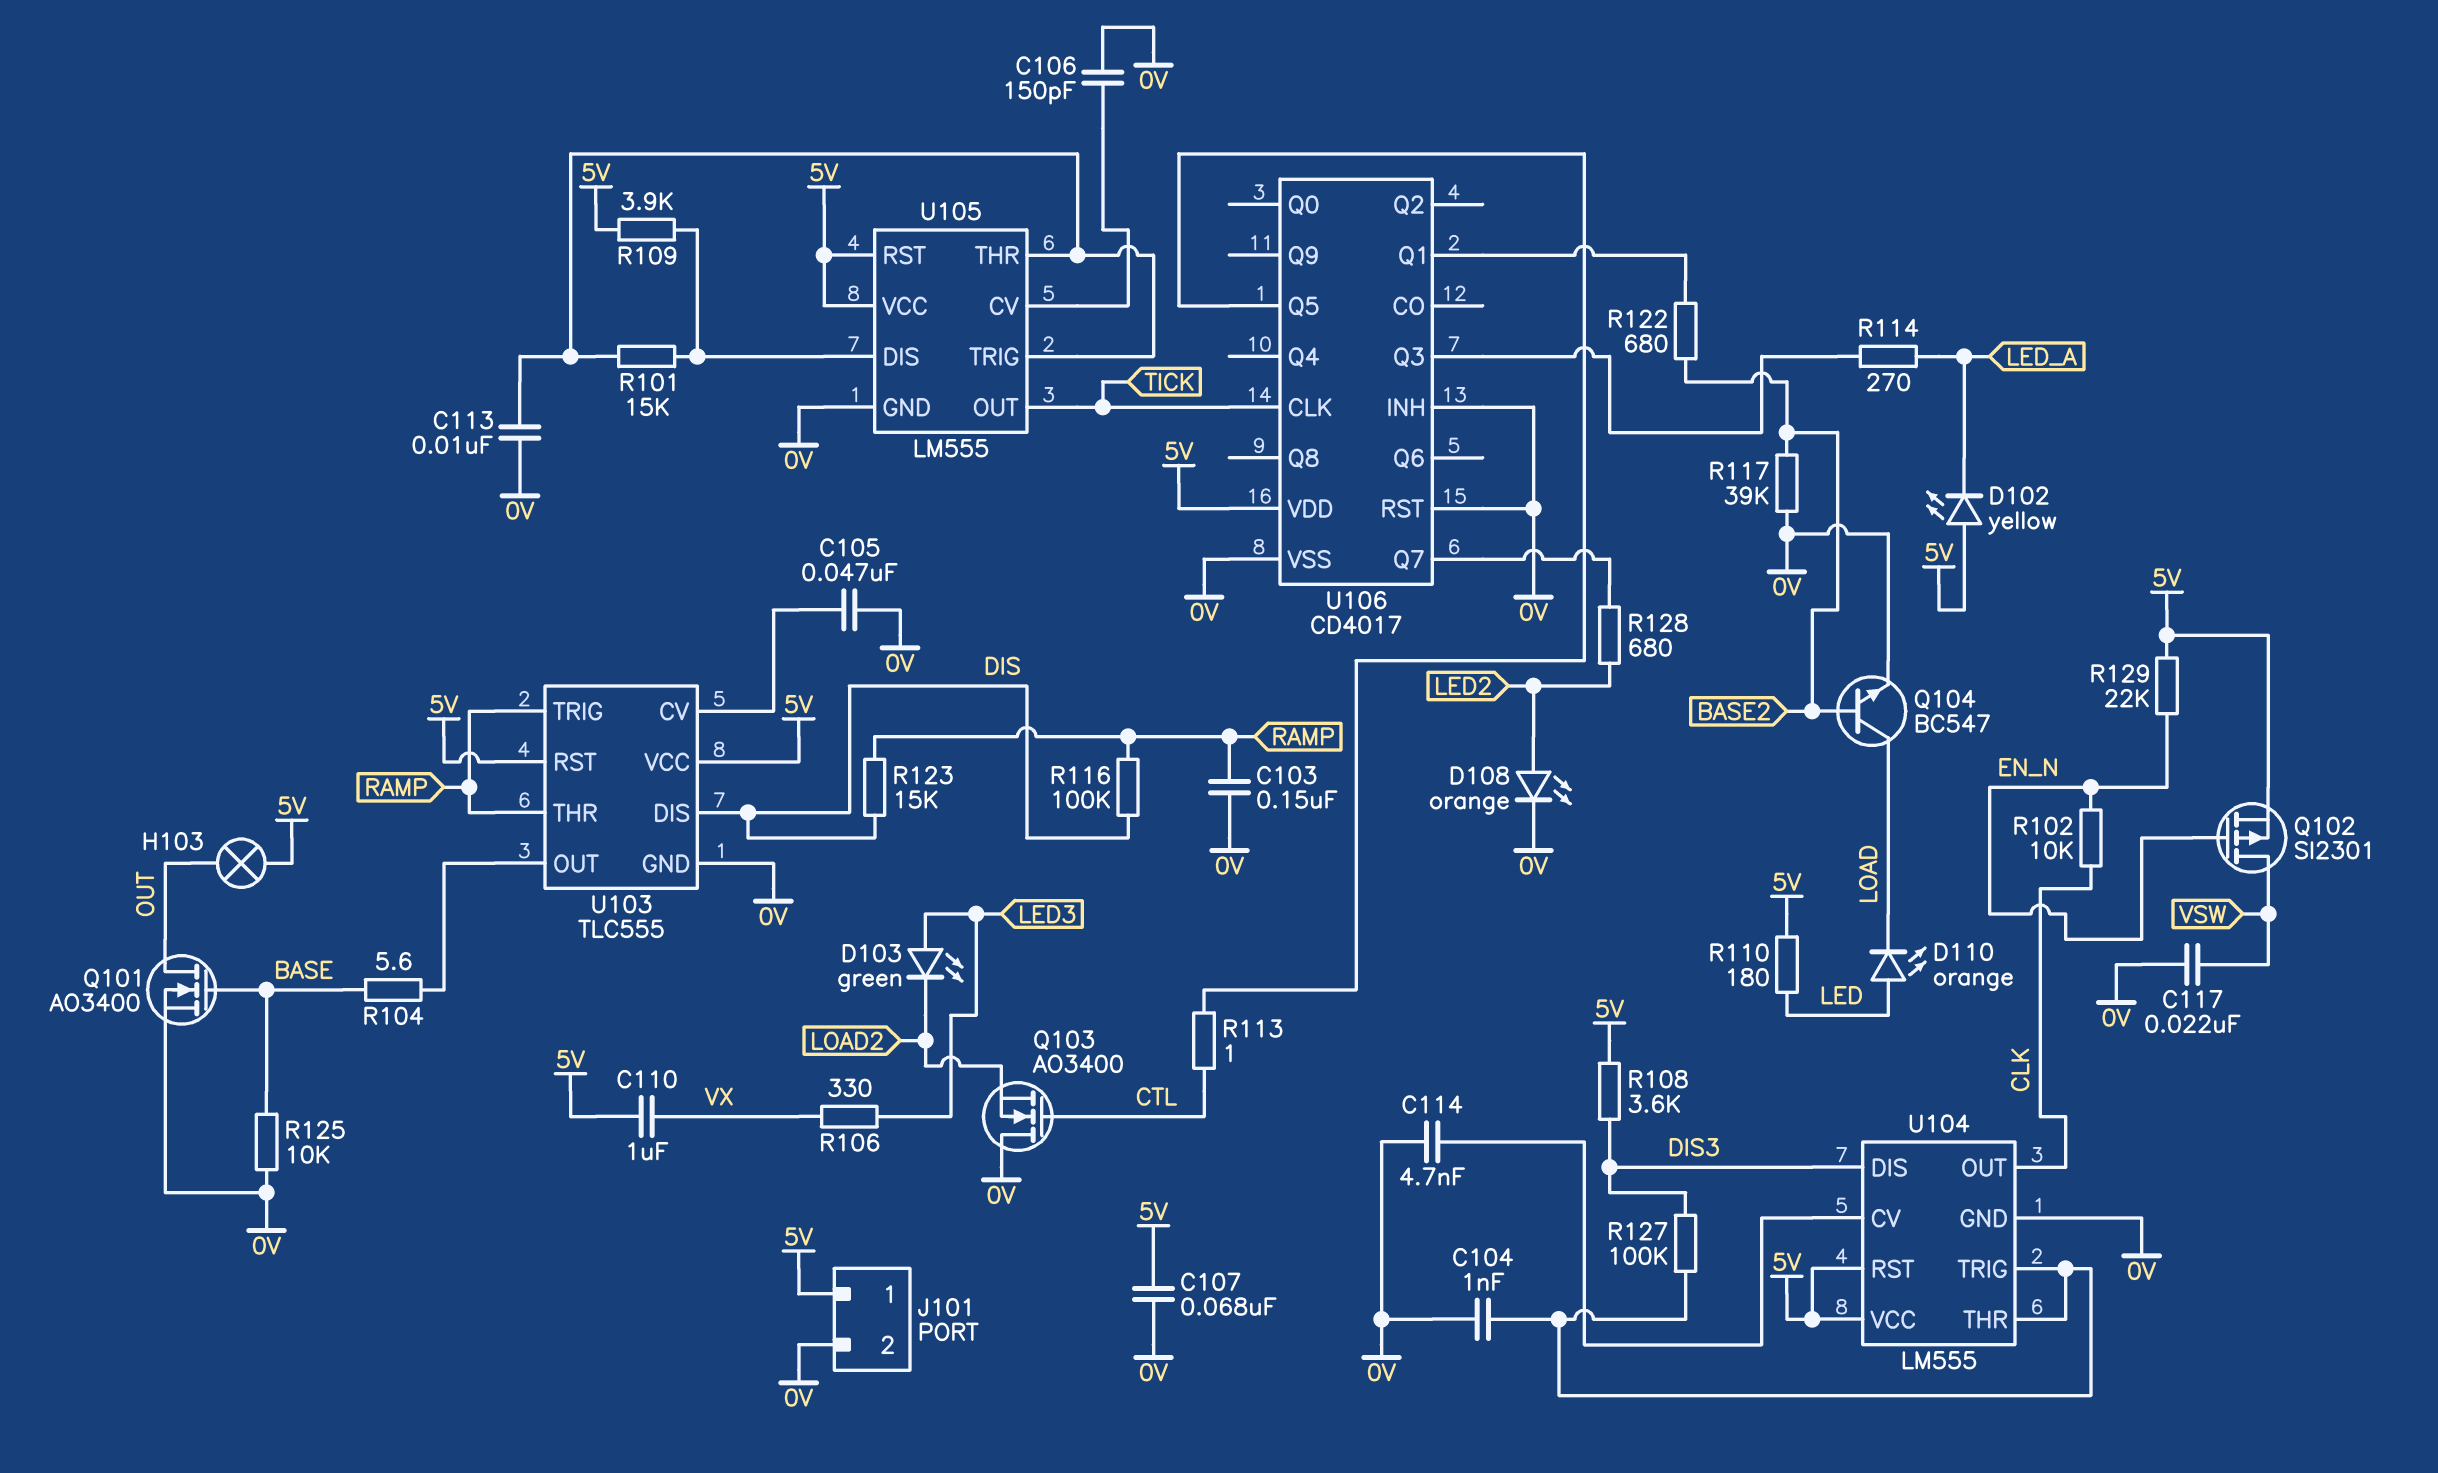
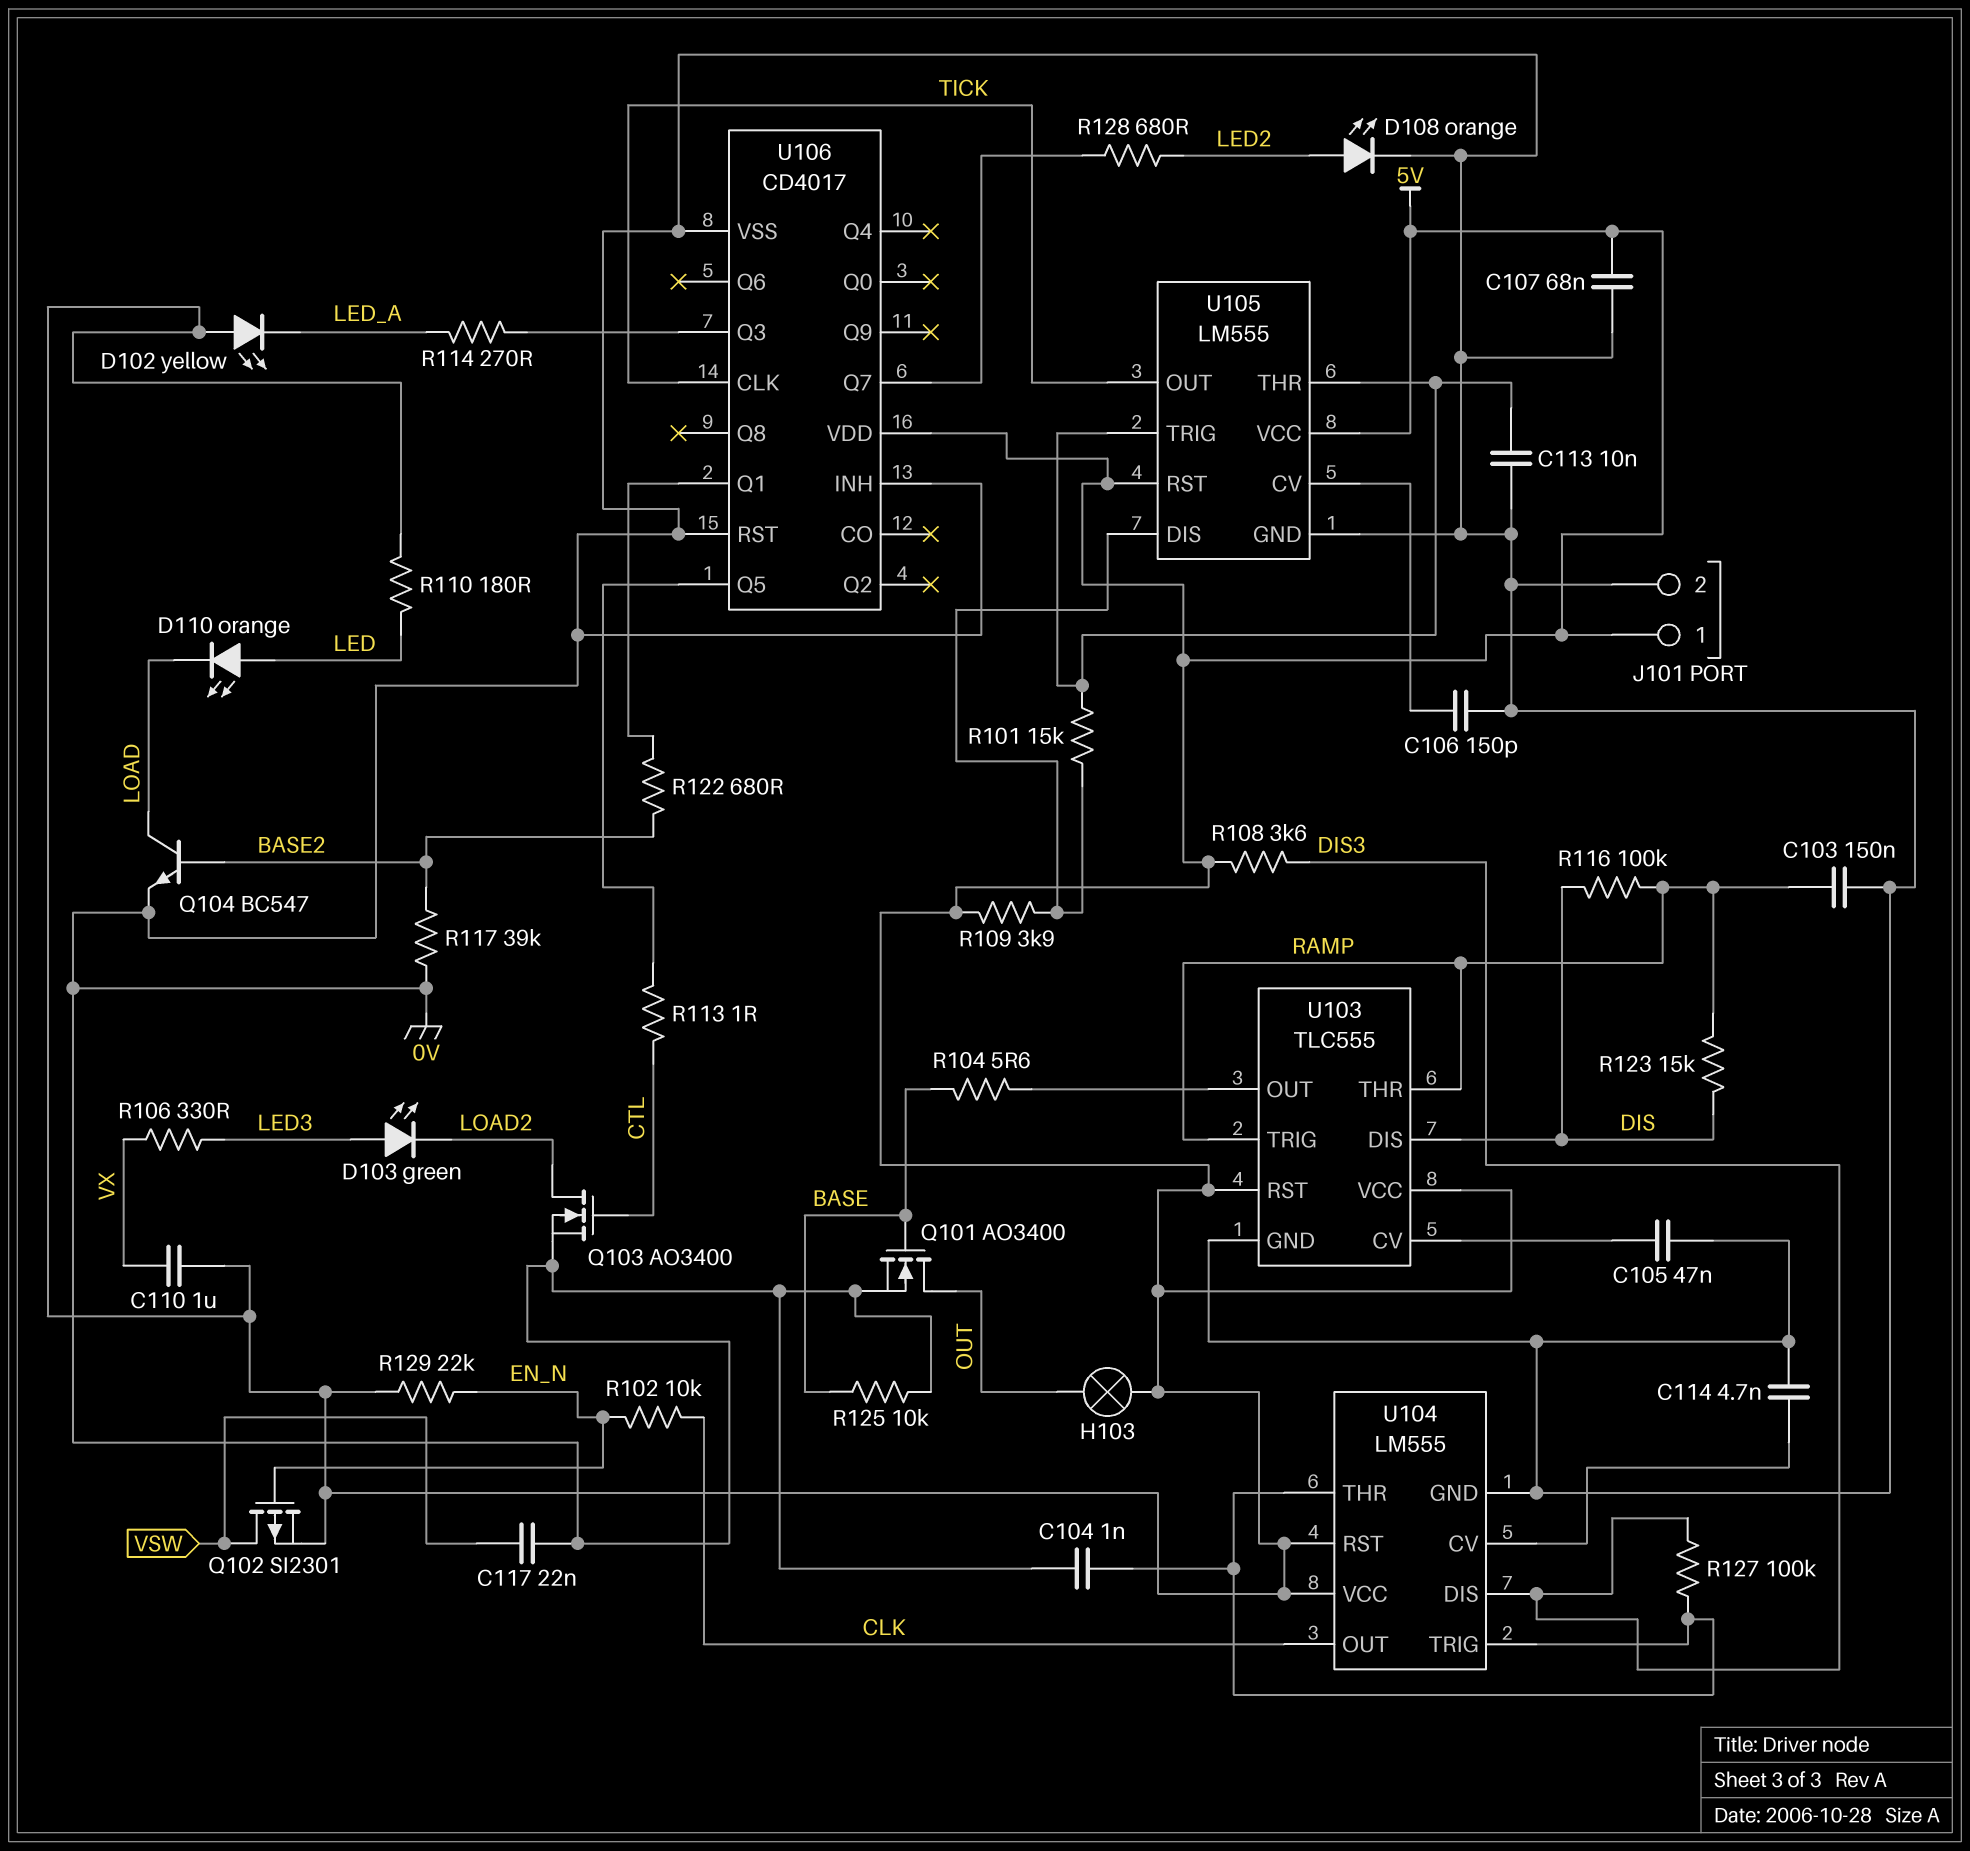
Q103: NMOS AO3400 (G CTL, D 0V, S LOAD2) -> NMOS AO3400 (G CTL, D LOAD2, S 0V)

